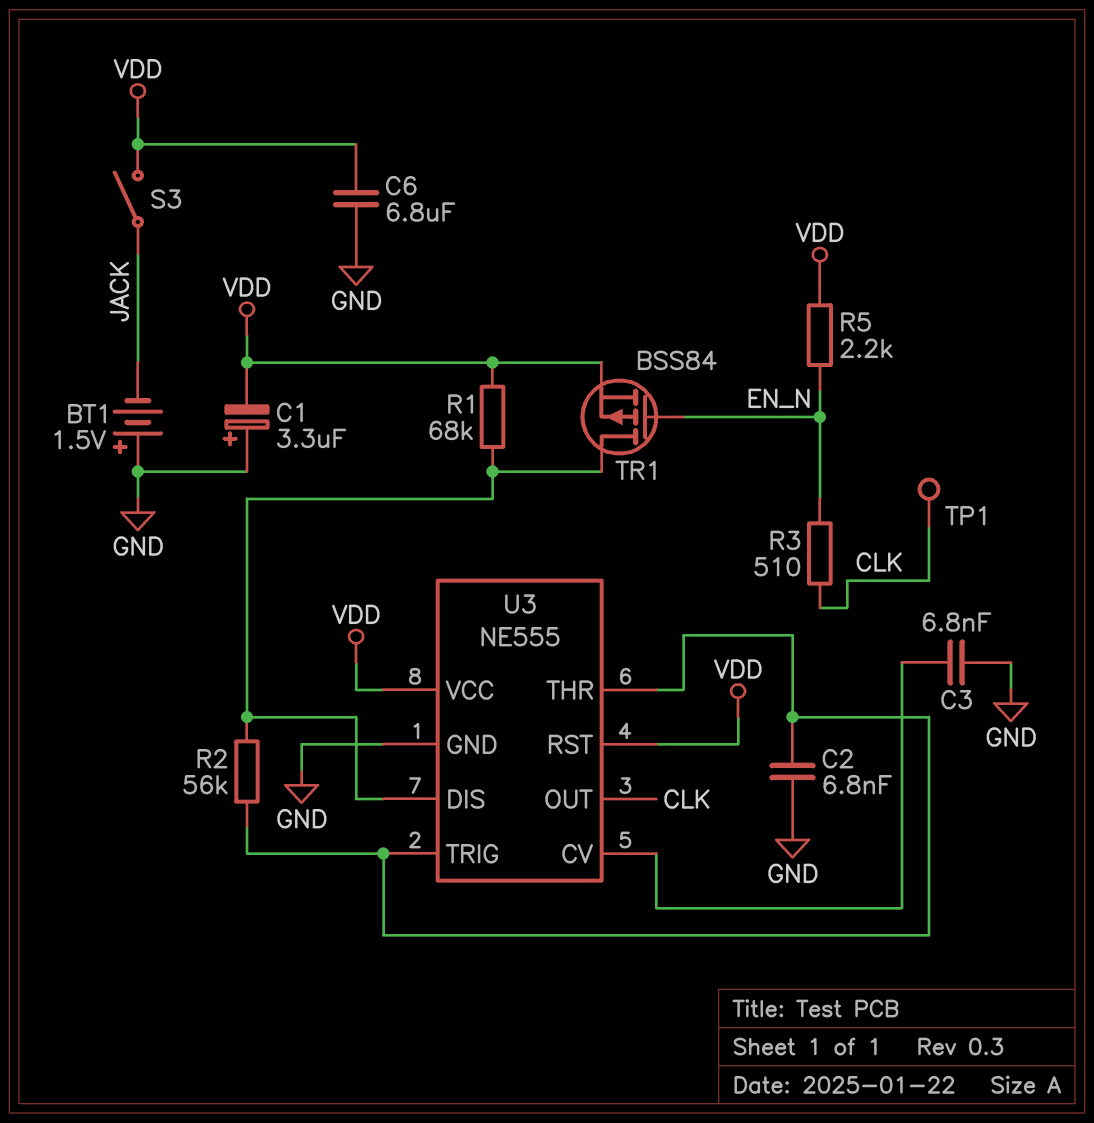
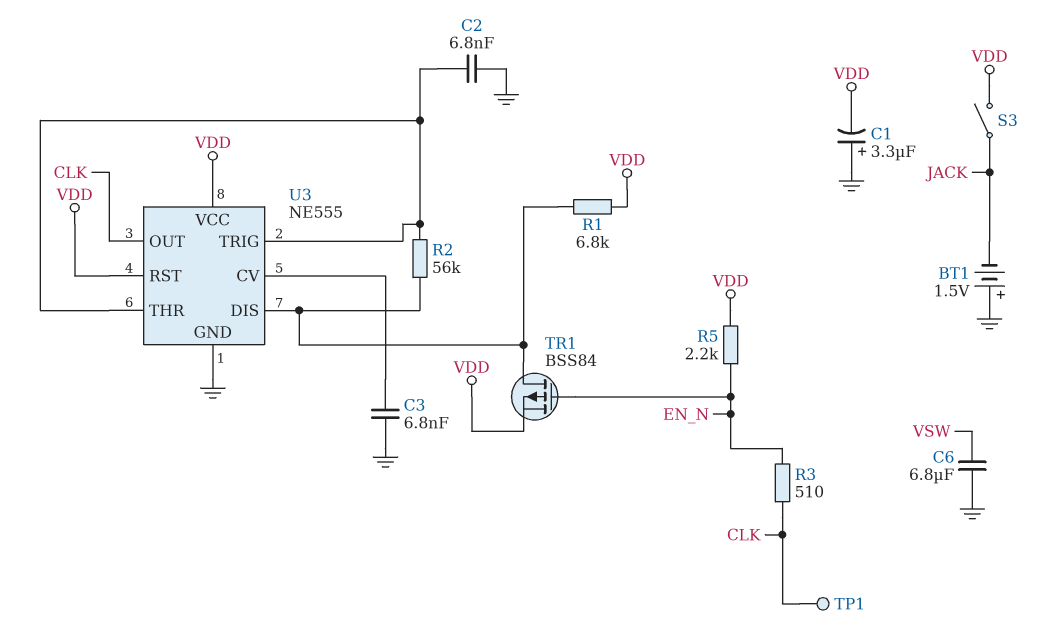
C6: 6.8uF (GND, VDD) -> 6.8uF (GND, VSW)
R1: 68k (U3/DIS, VDD) -> 6.8k (U3/DIS, VDD)

